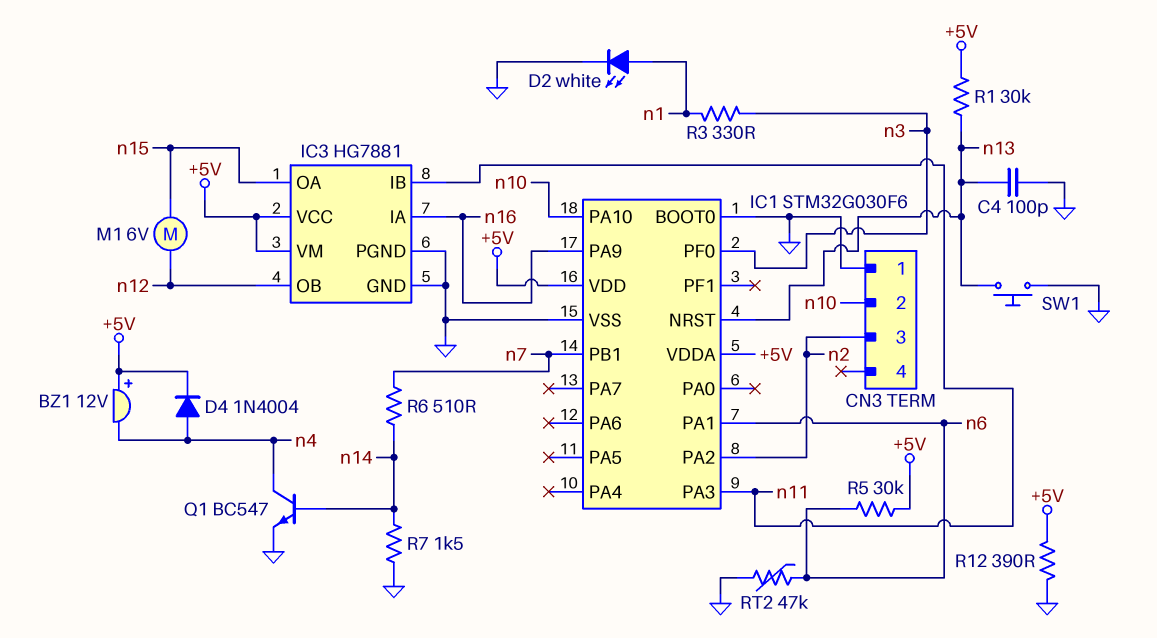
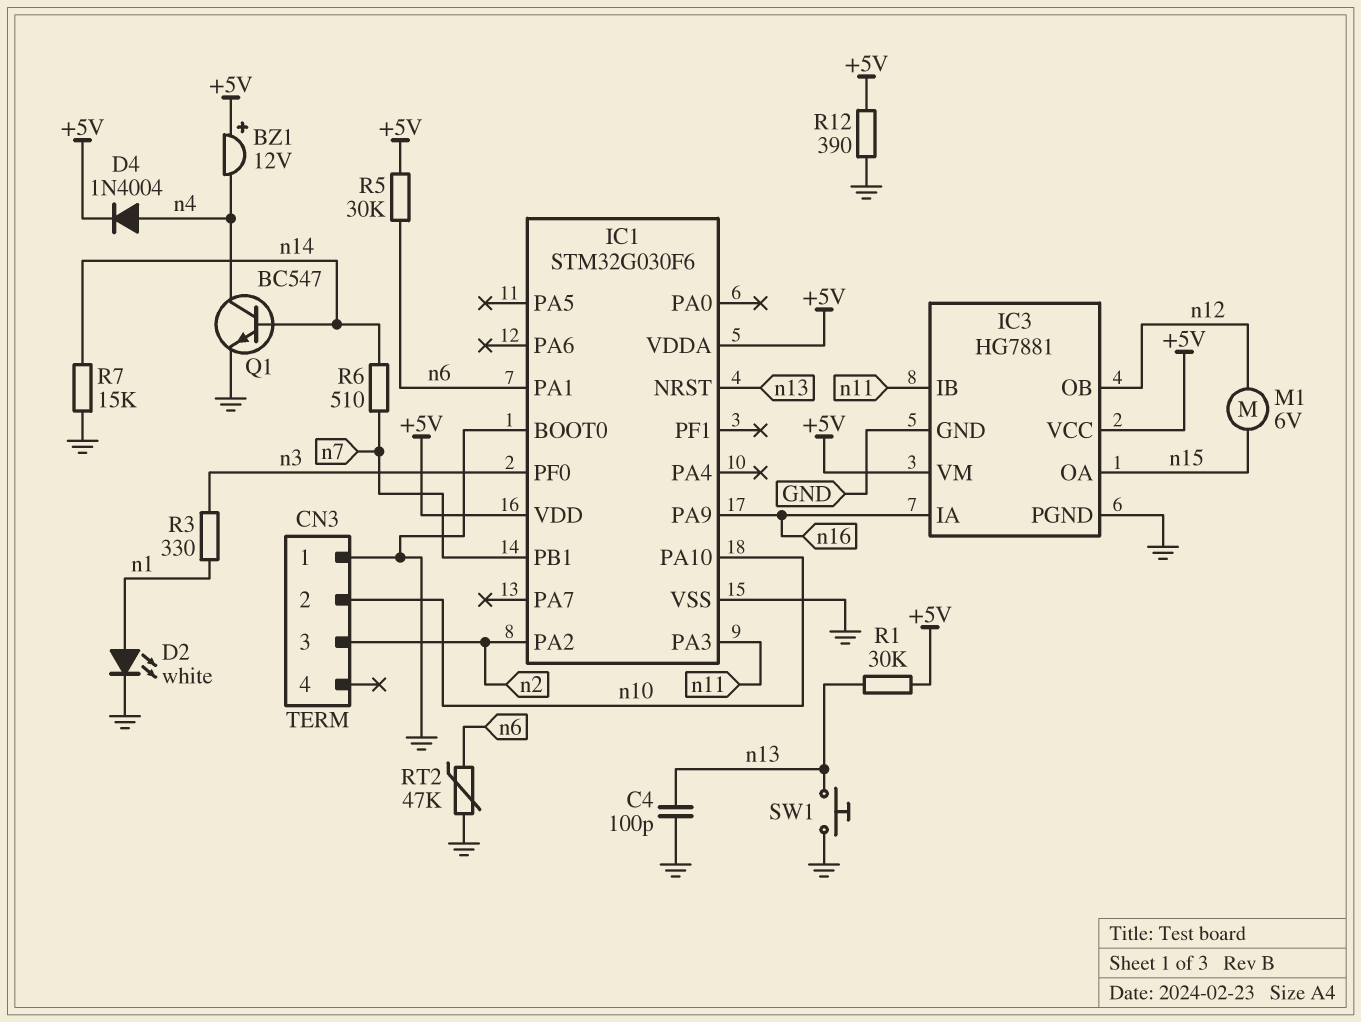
R7: 1.5k (GND, n14) -> 15k (GND, n14)

